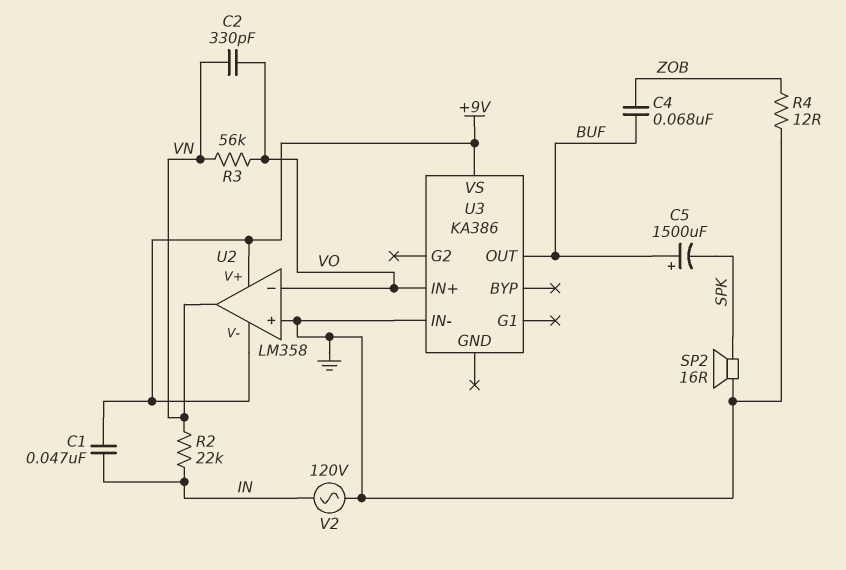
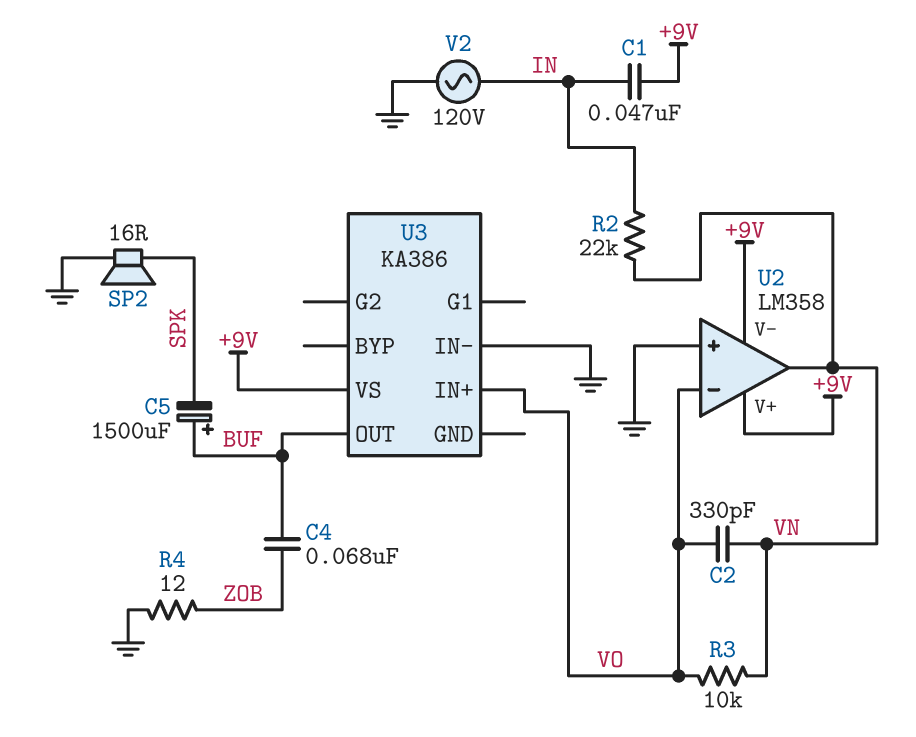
R3: 56k (VN, VO) -> 10k (VN, VO)

